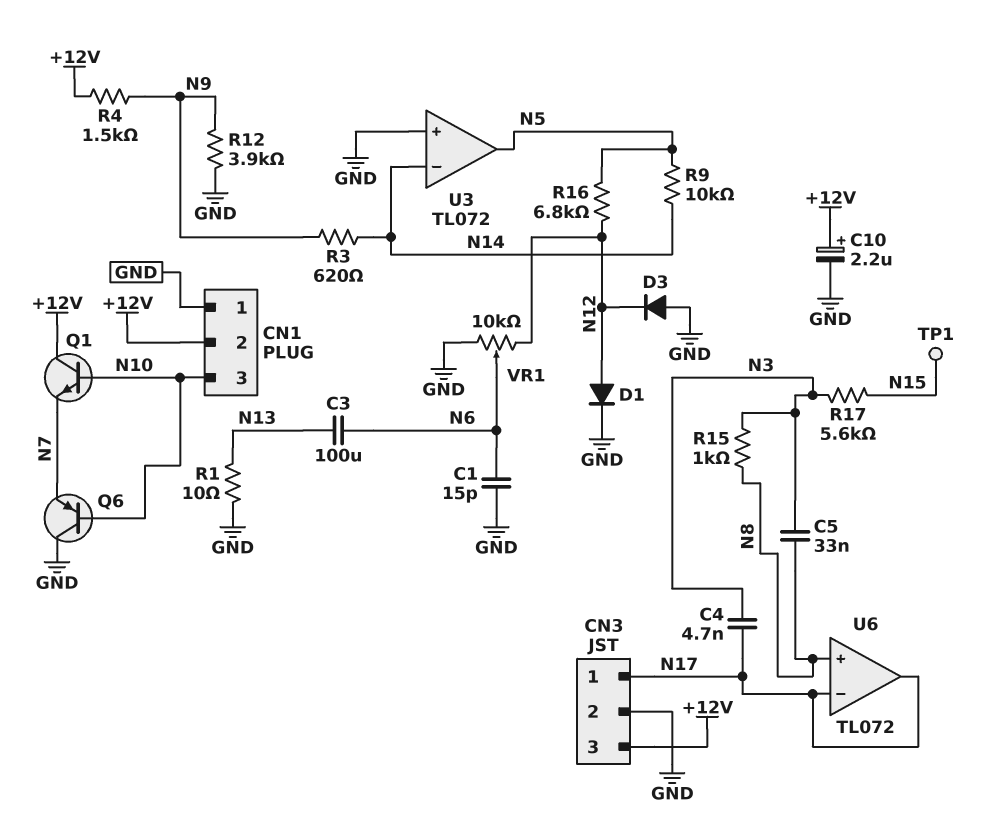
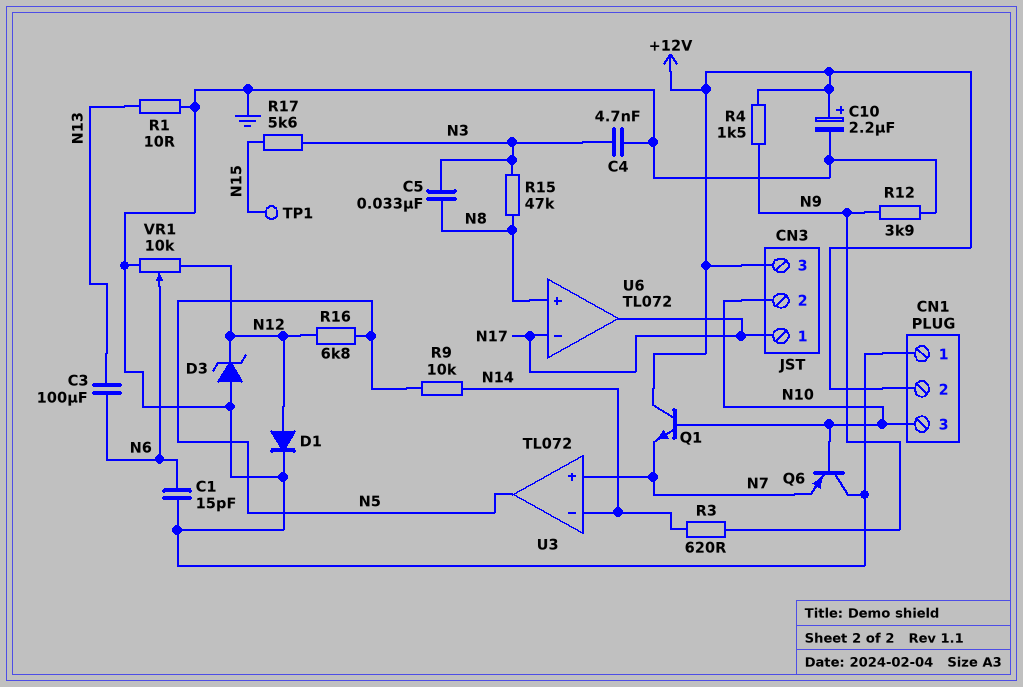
C4: 4.7nF (N3, N17) -> 4.7nF (GND, N3)
CN3 pin 2: GND -> N10
D3: diode (A GND, K N12) -> zener (A GND, K N12)
R15: 1k (N3, N8) -> 47k (N3, N8)
U3 pin in+: GND -> N7

